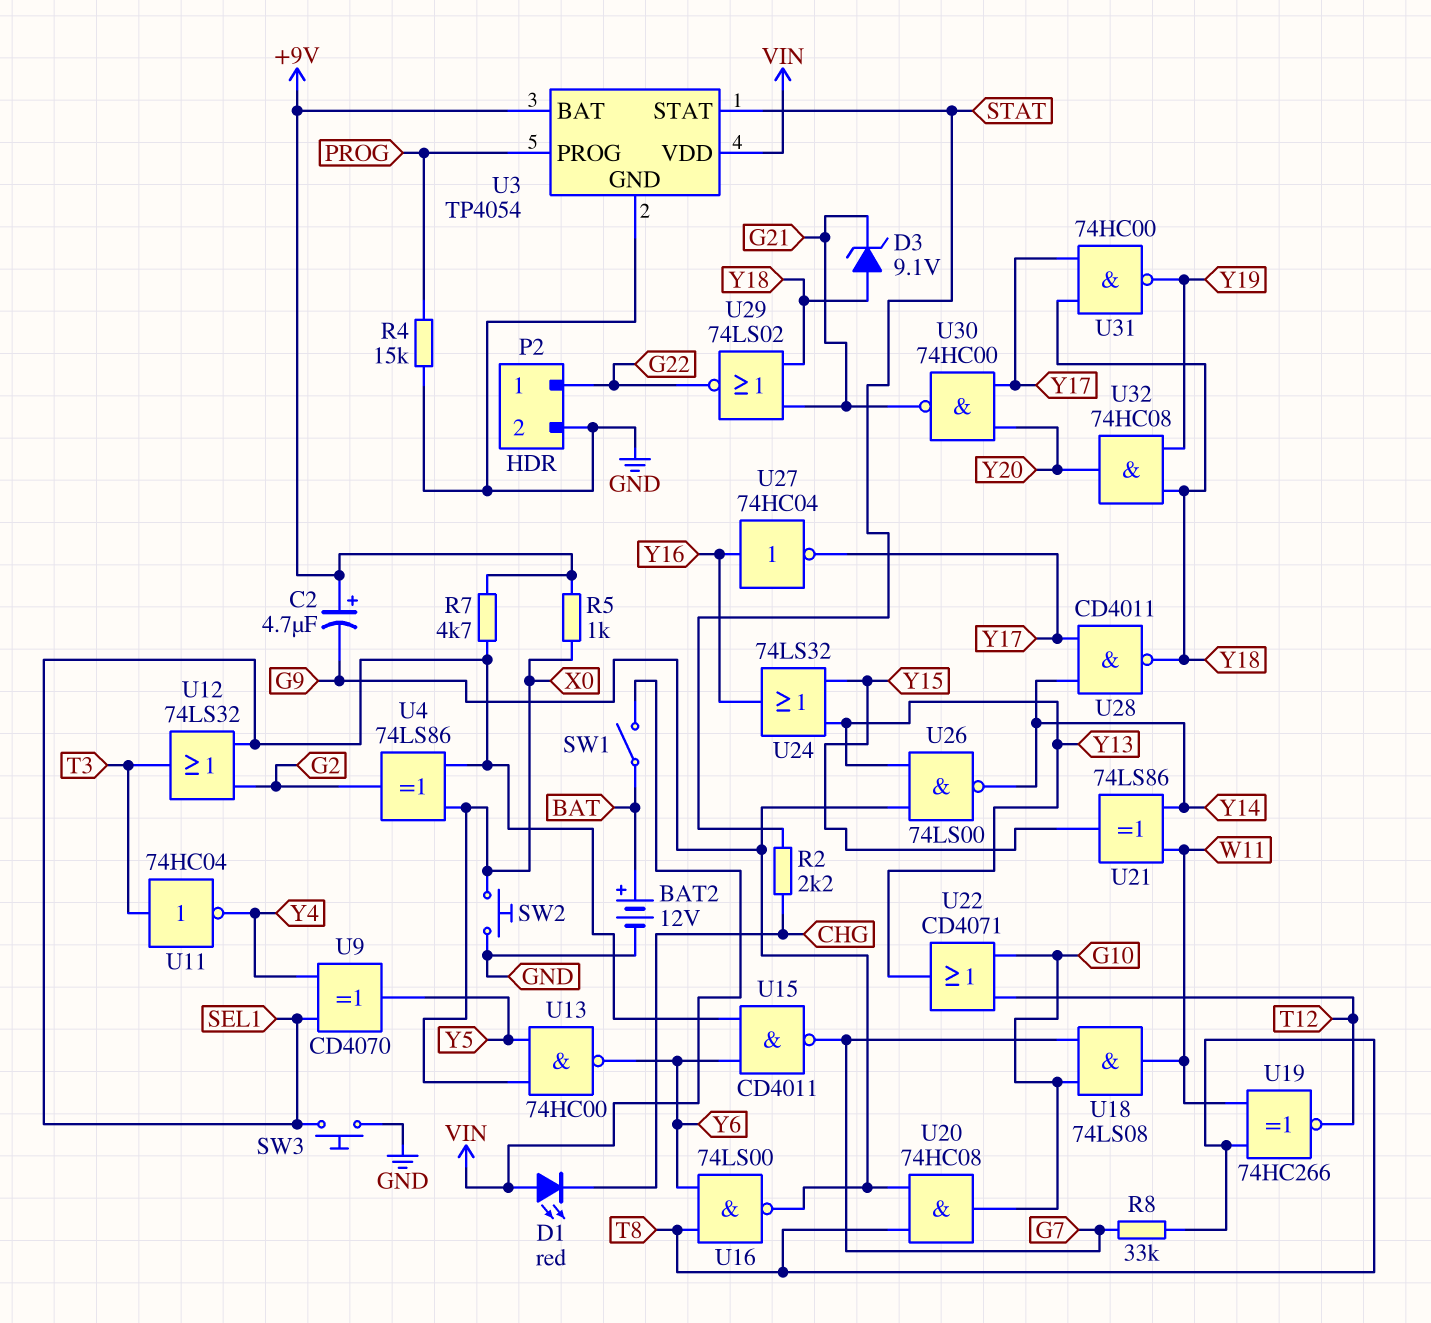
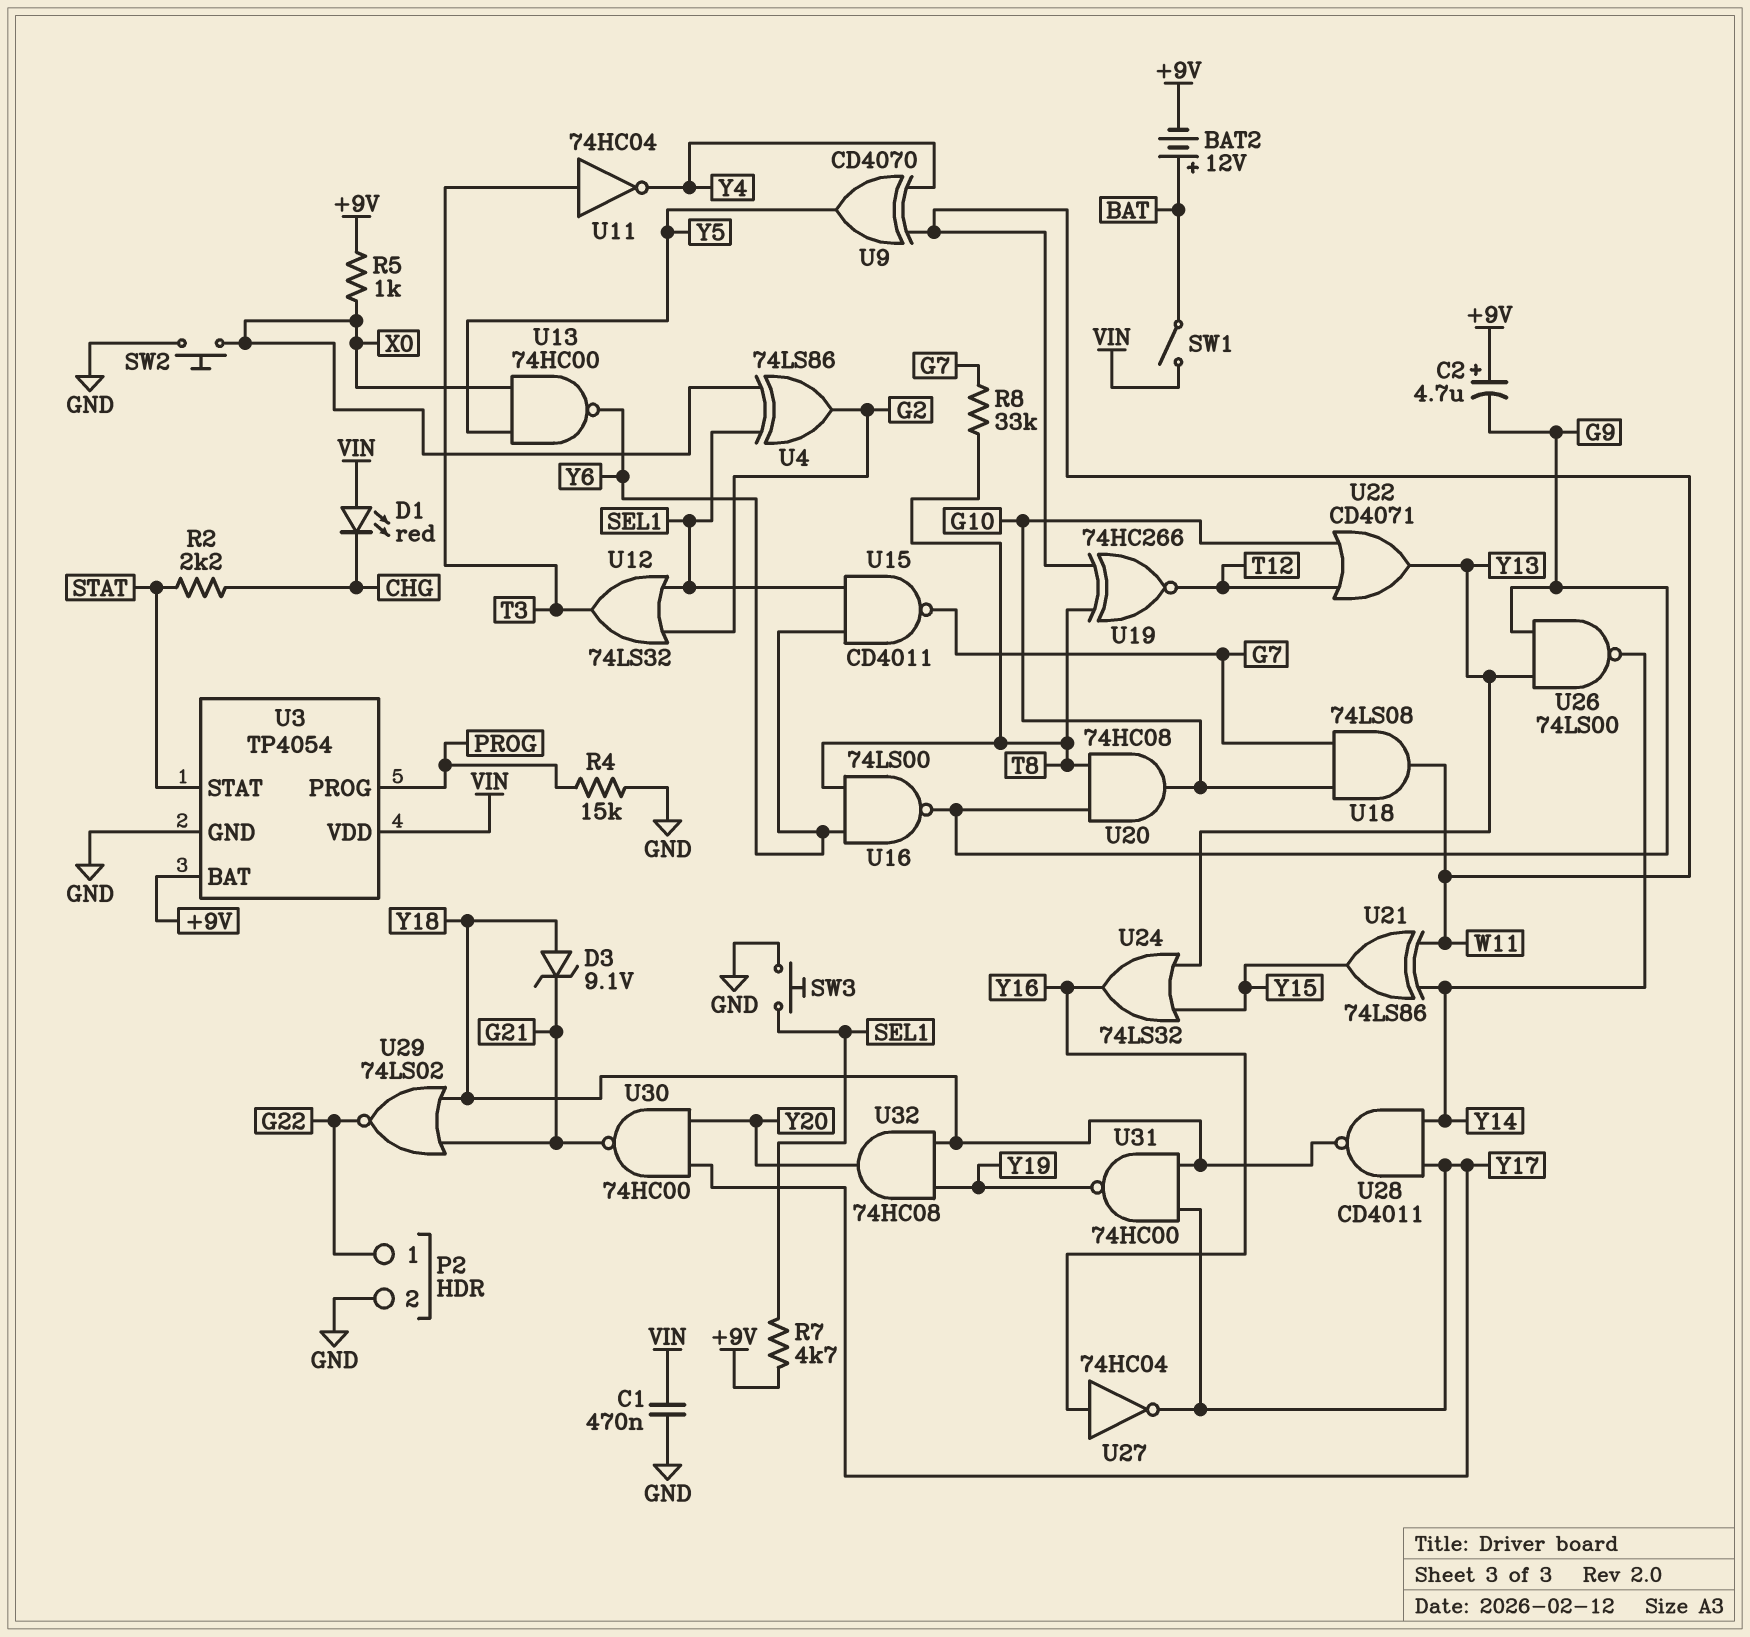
BAT2: 12V (plus BAT, minus GND) -> 12V (plus BAT, minus +9V)
C1: none -> 470nF (GND, VIN)
U9: XOR CD4070 (in SEL1, in Y4, out Y5) -> XOR CD4070 (in W11, in Y4, out Y5)

